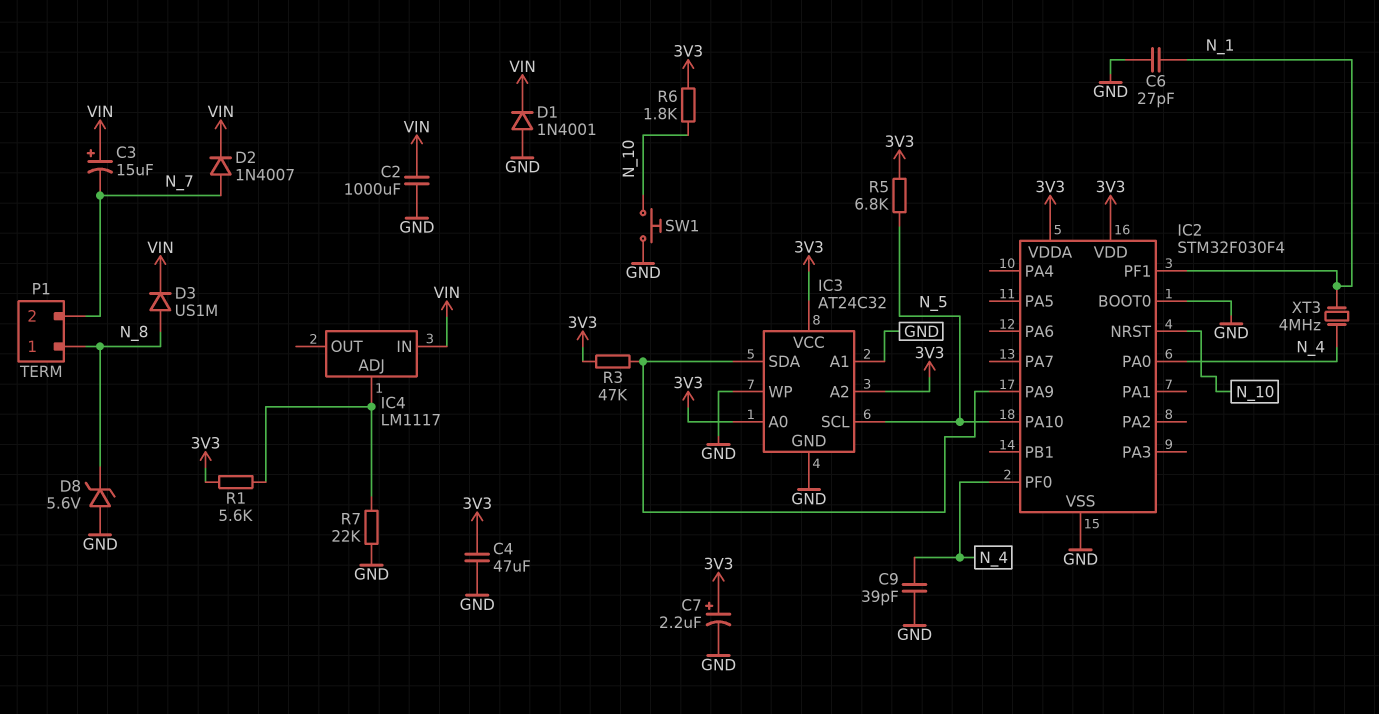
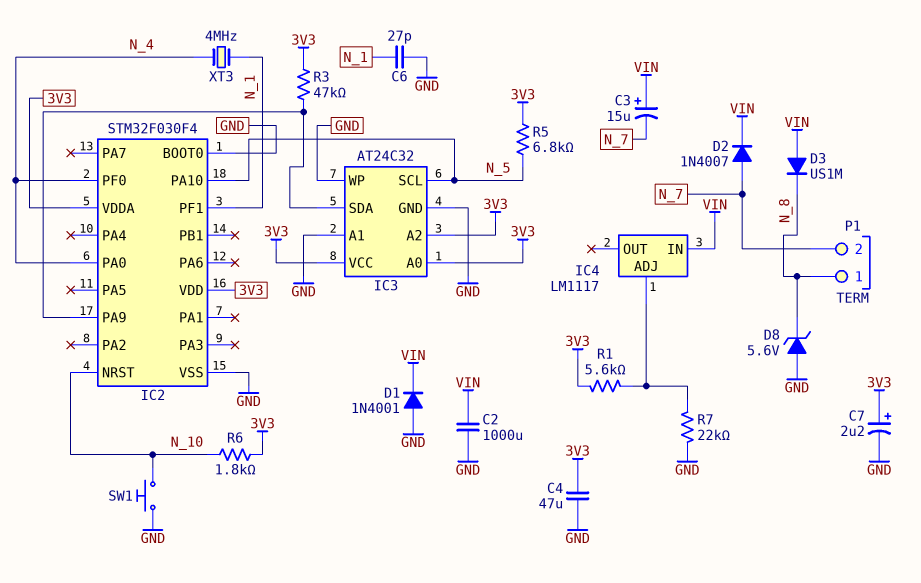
C9: 39pF (GND, N_4) -> none
D3: diode US1M (A N_8, K VIN) -> diode US1M (A VIN, K N_8)

